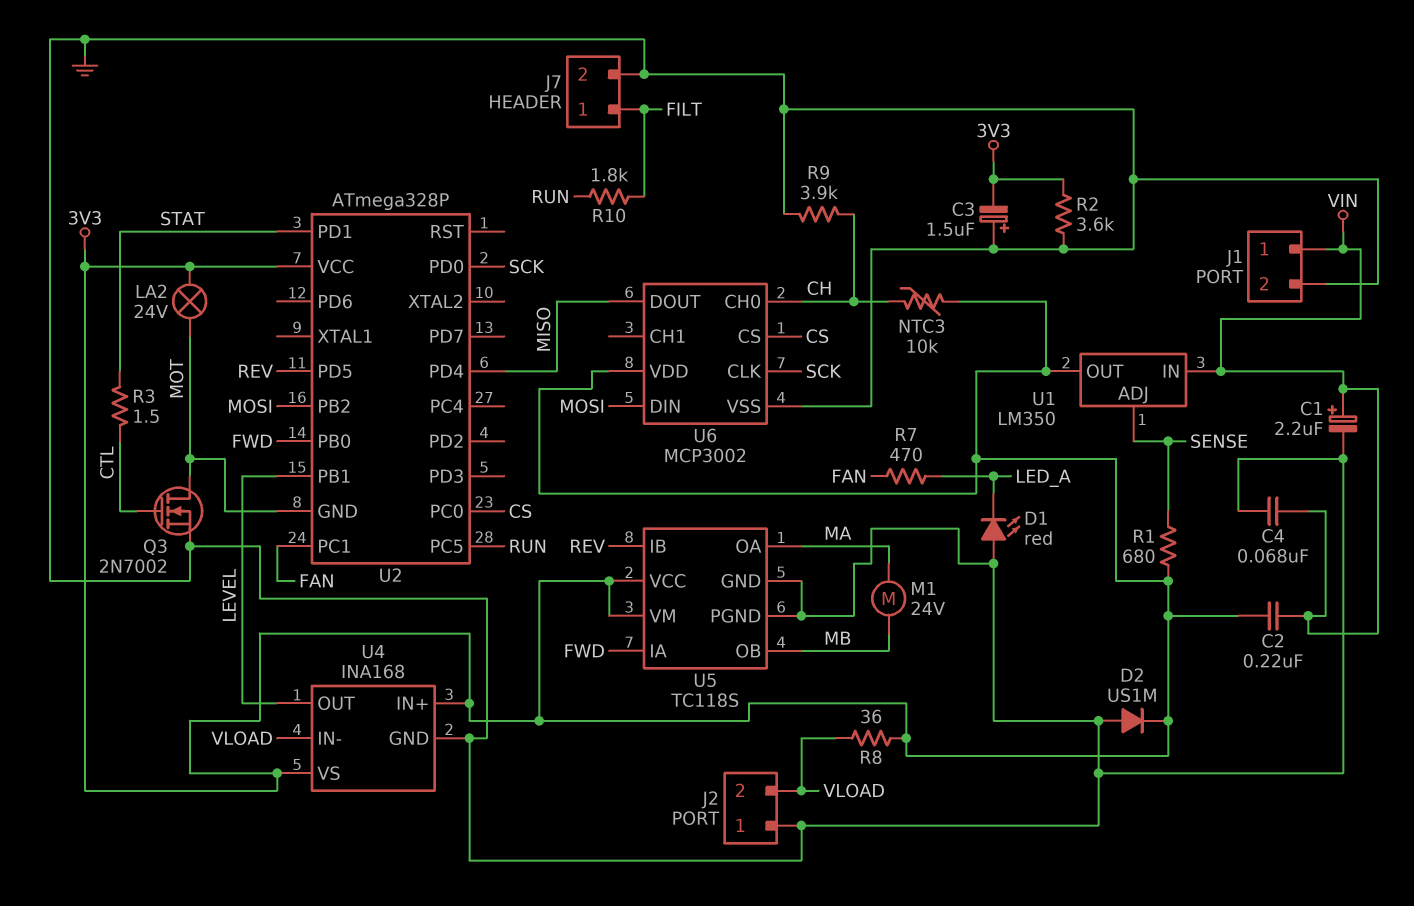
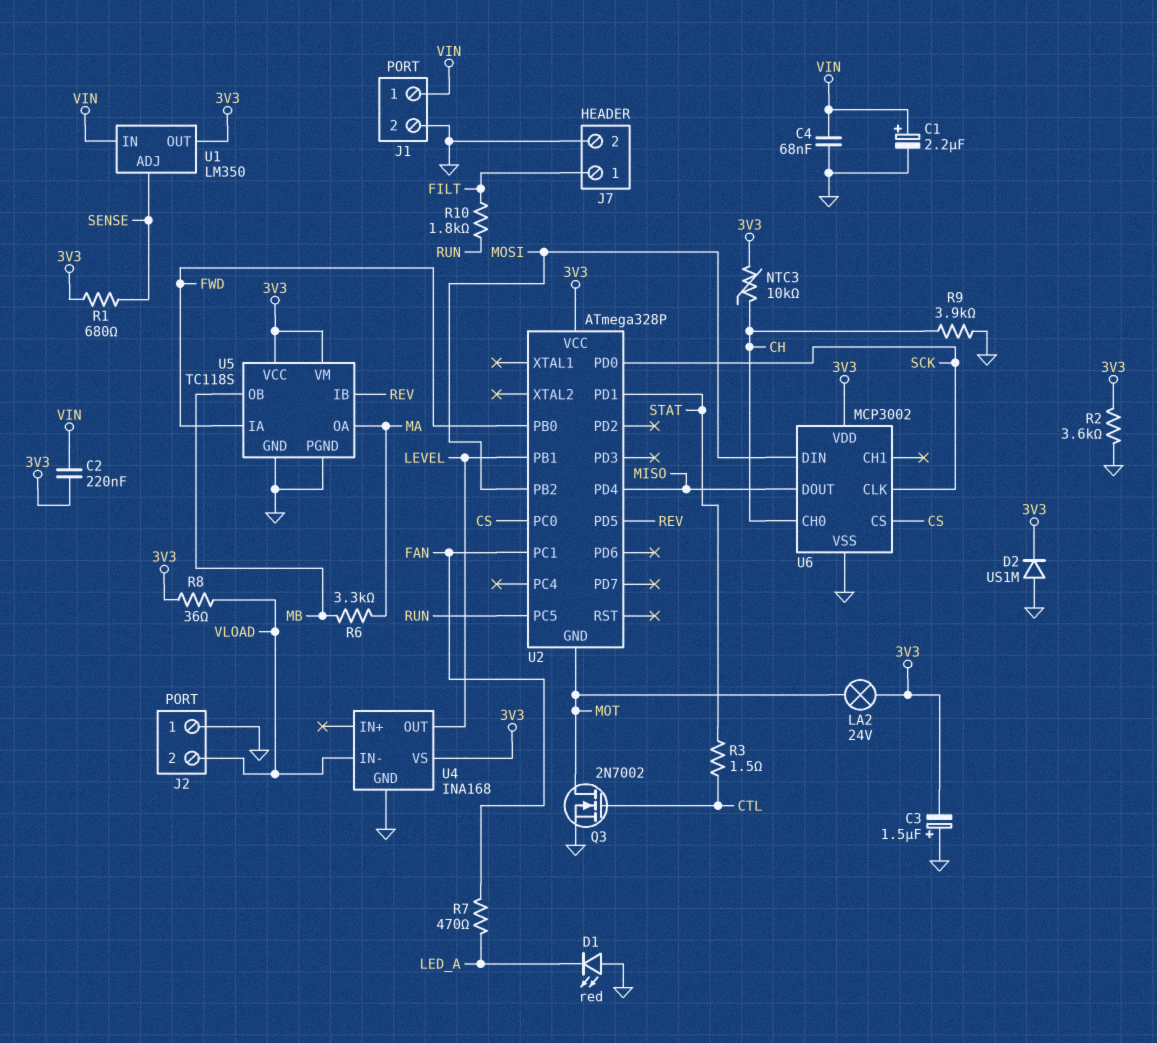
M1: motor 24V (MA, MB) -> none
R6: none -> 3.3k (MA, MB)
U4 pin IN+: 3V3 -> none

